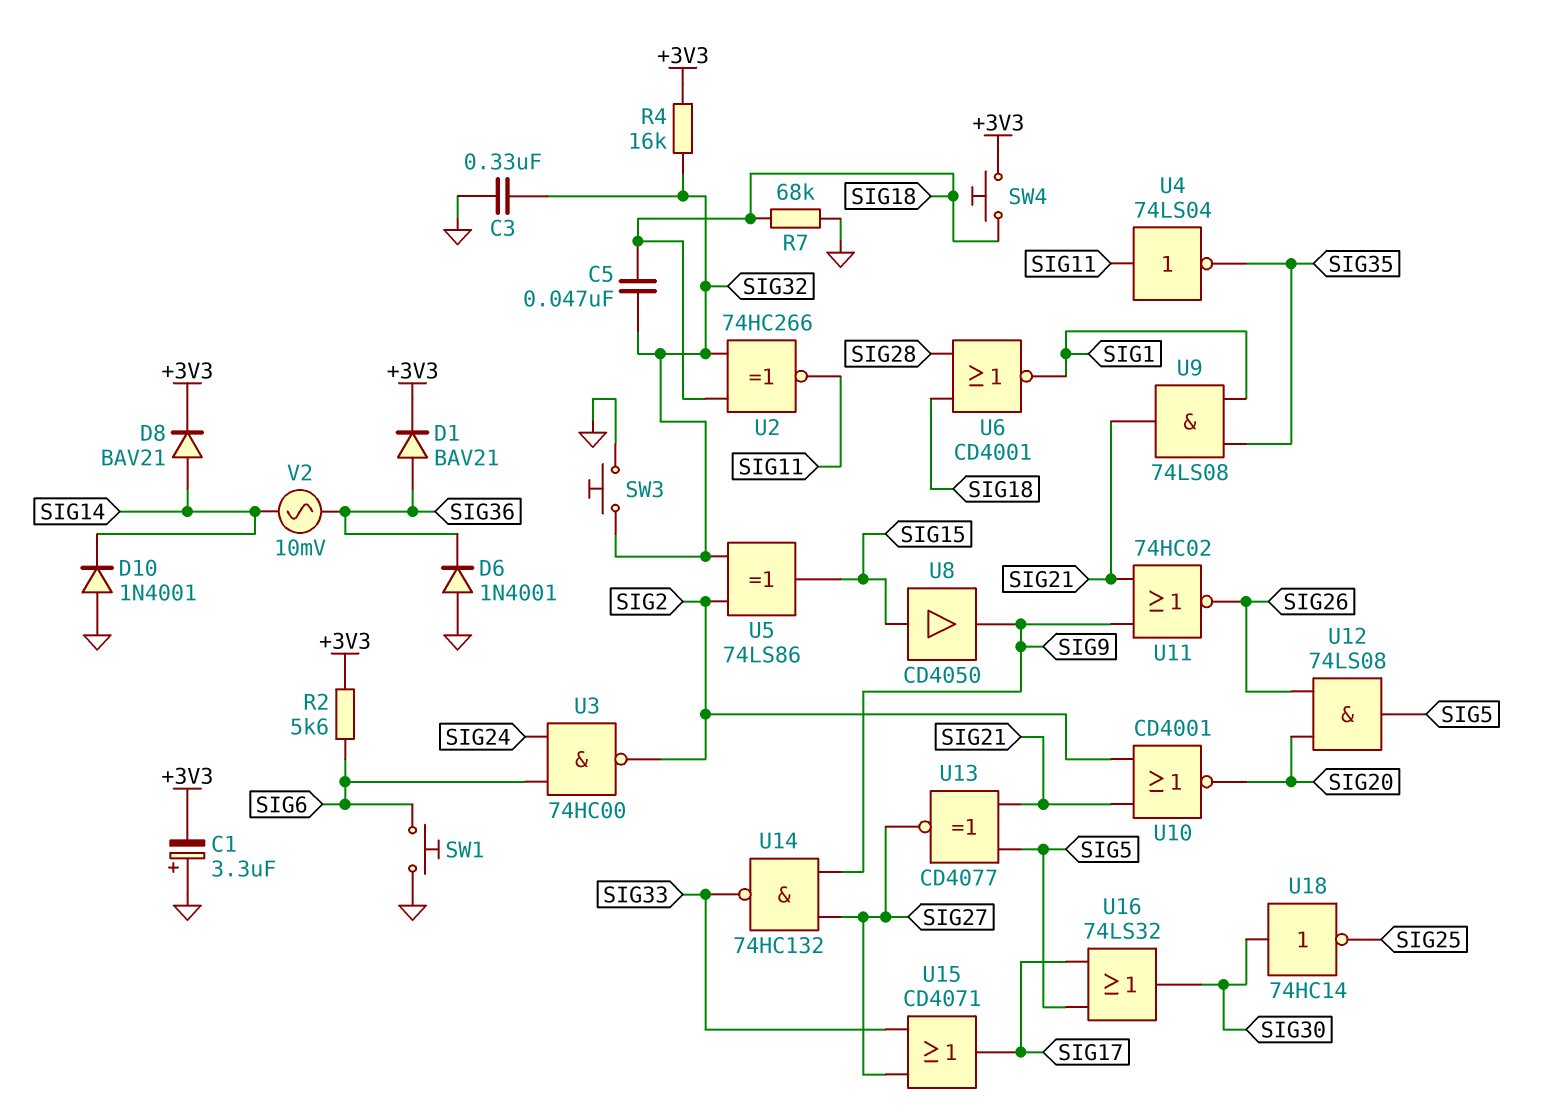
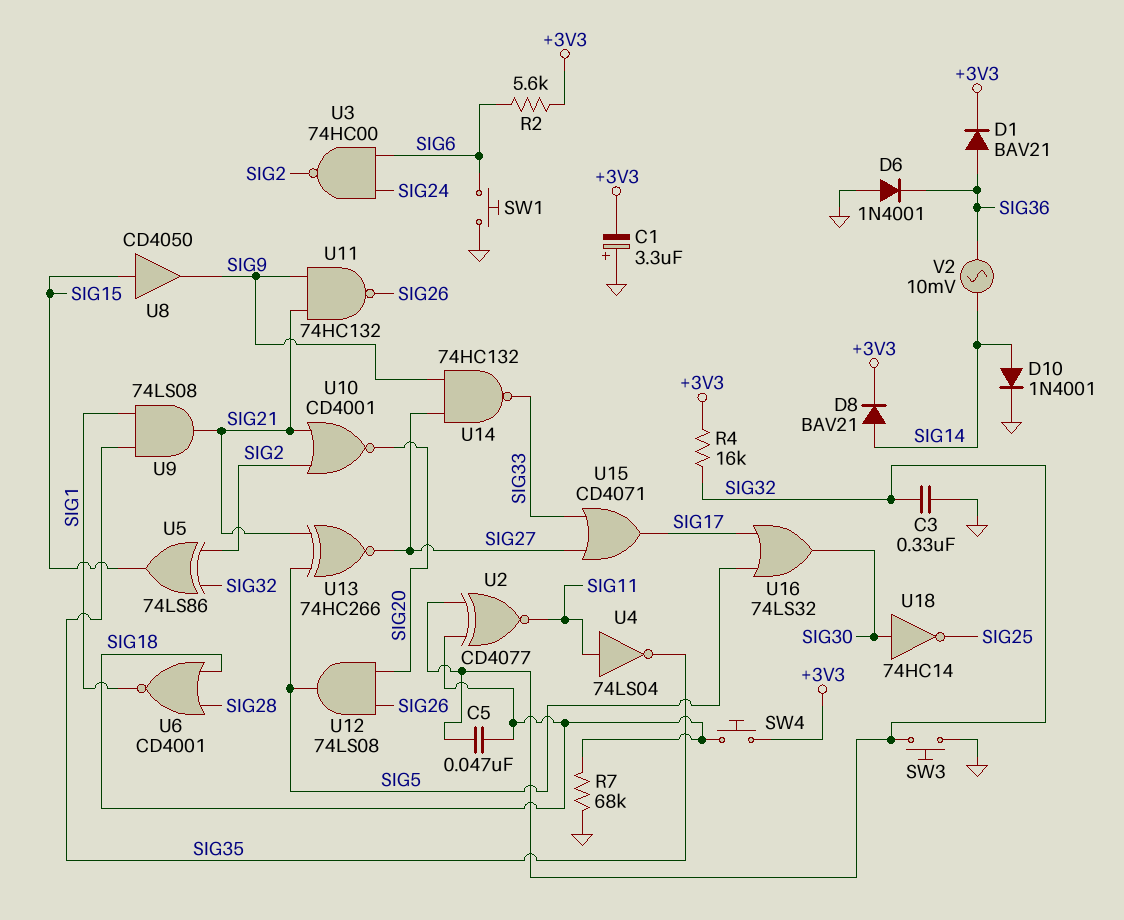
D10: diode 1N4001 (A GND, K SIG14) -> diode 1N4001 (A SIG14, K GND)
U2: XNOR 74HC266 (in SIG18, in SIG32, out SIG11) -> XNOR CD4077 (in SIG18, in SIG32, out SIG11)
U11: NOR 74HC02 (in SIG9, in SIG21, out SIG26) -> NAND 74HC132 (in SIG9, in SIG21, out SIG26)
U13: XNOR CD4077 (in SIG5, in SIG21, out SIG27) -> XNOR 74HC266 (in SIG5, in SIG21, out SIG27)

